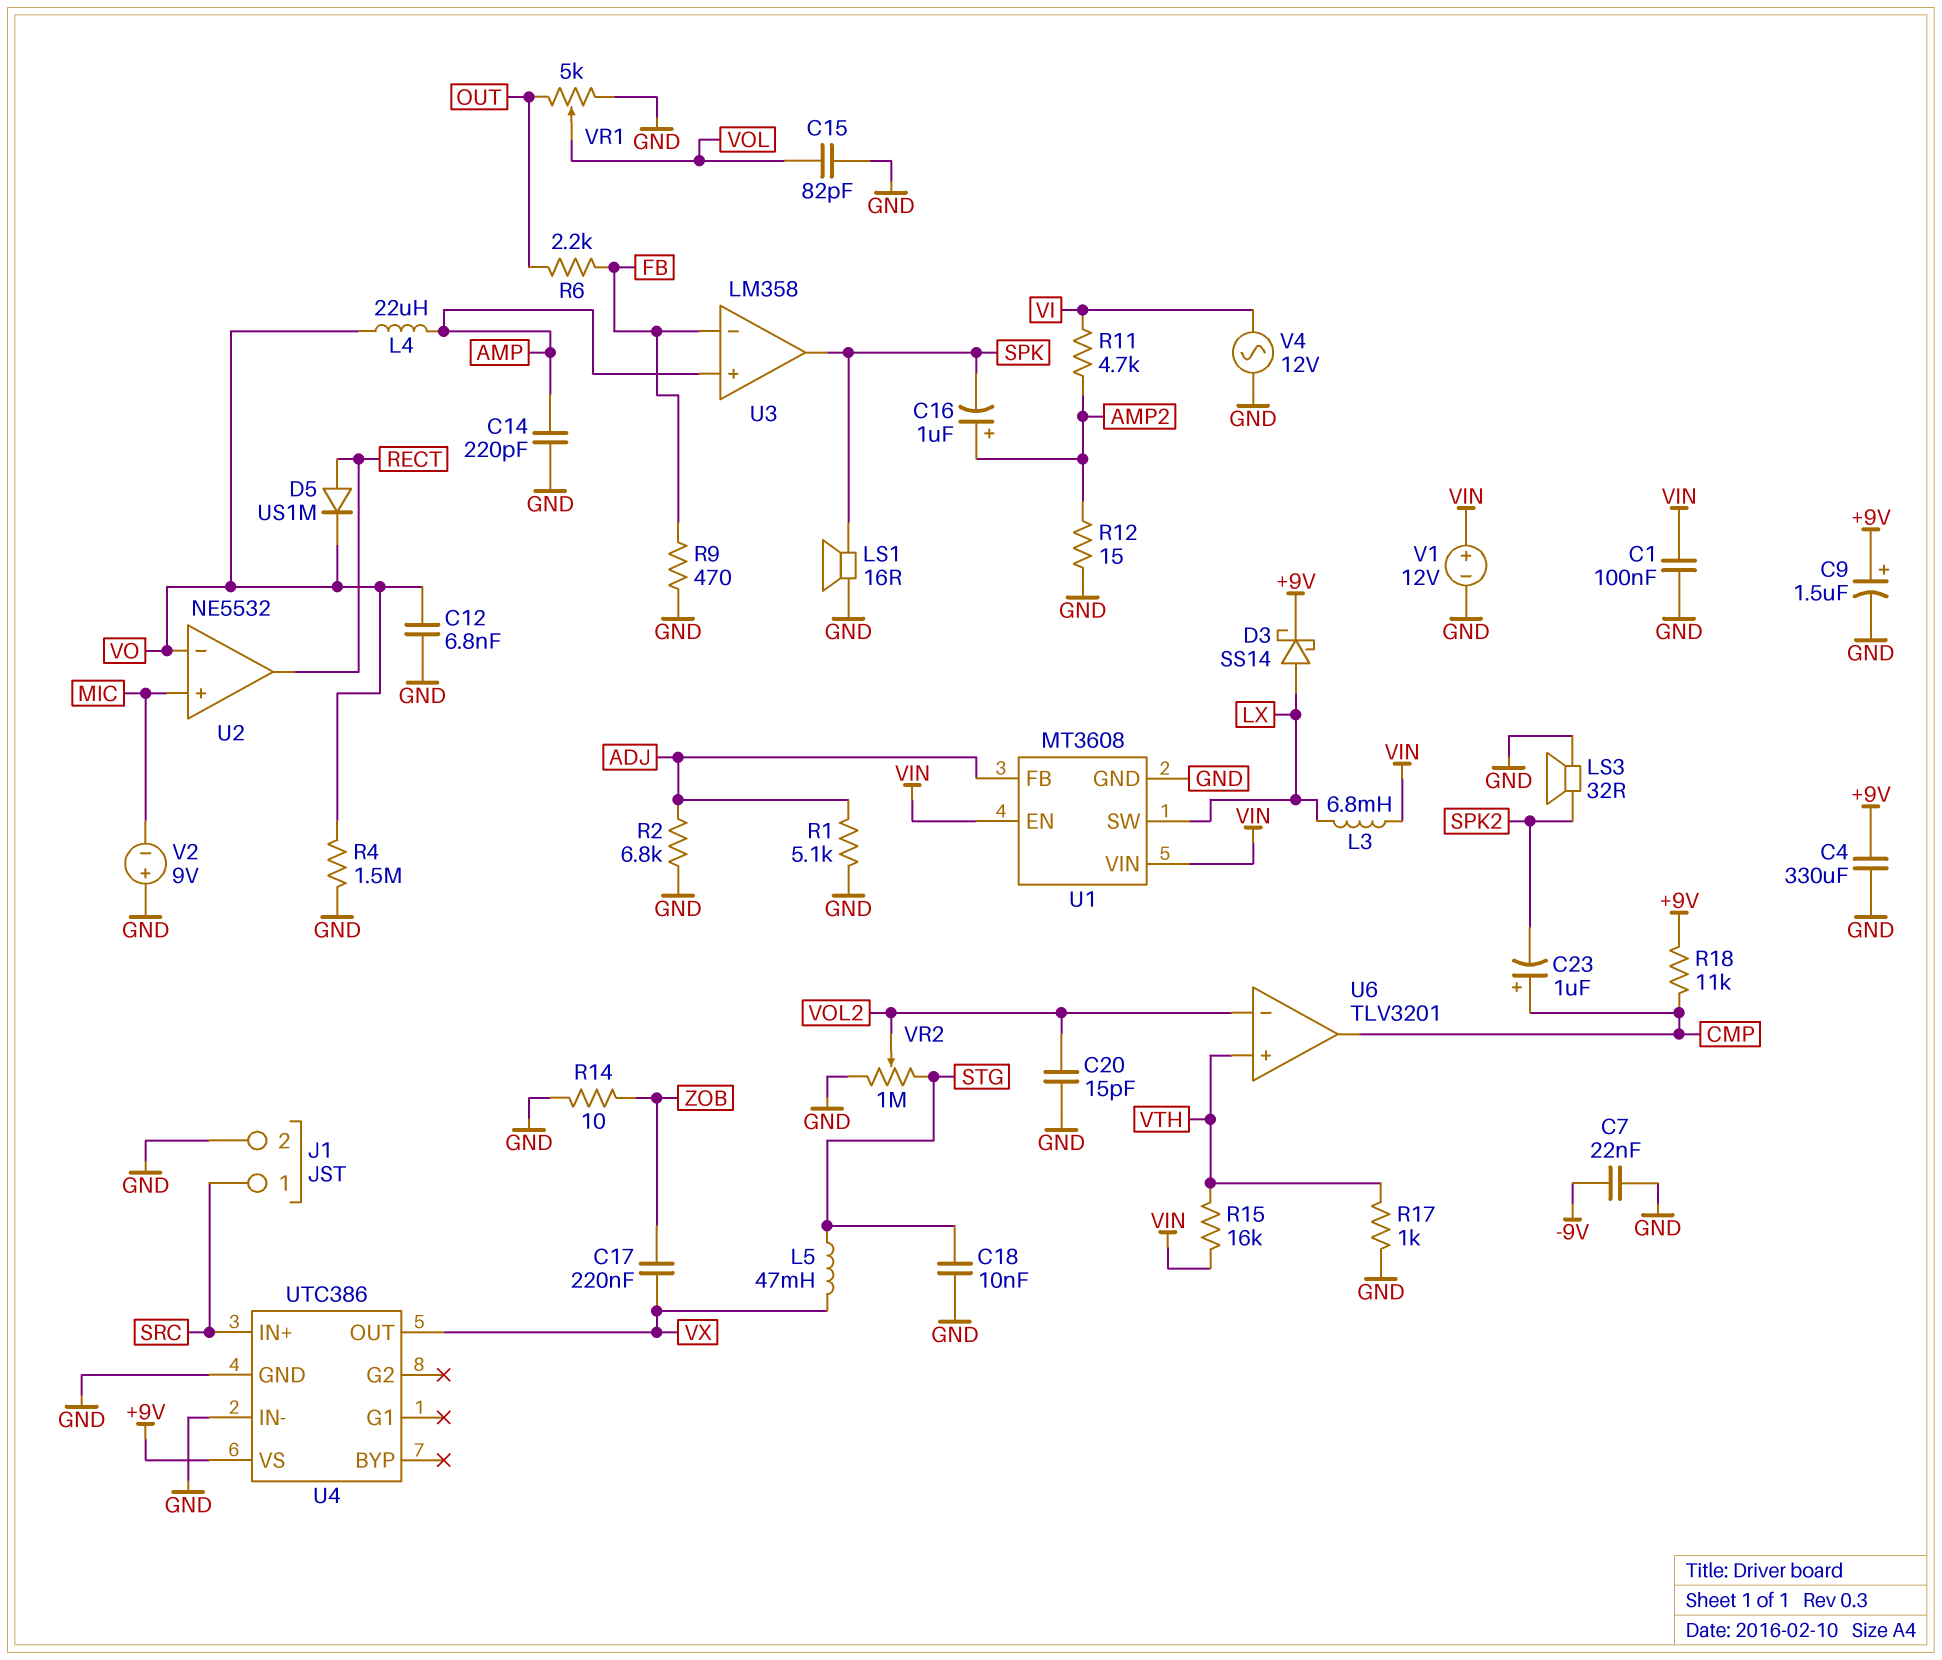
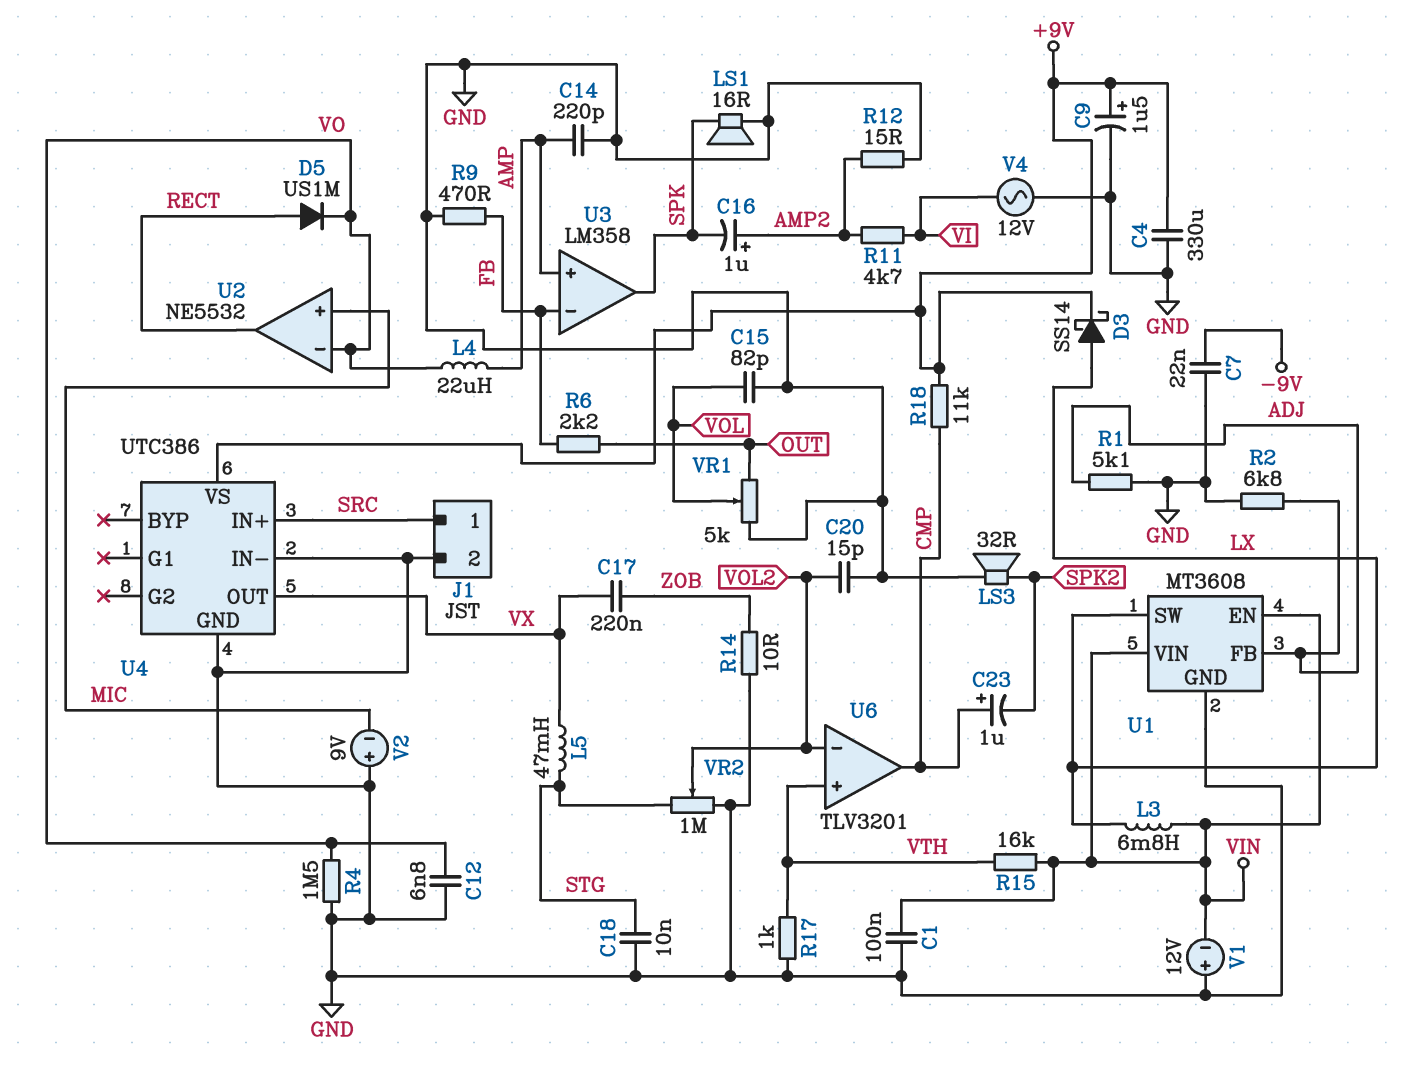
V1: 12V (plus VIN, minus GND) -> 12V (plus GND, minus VIN)

